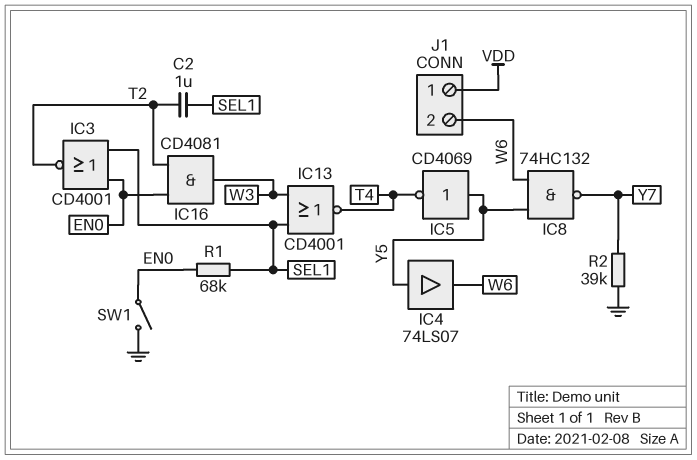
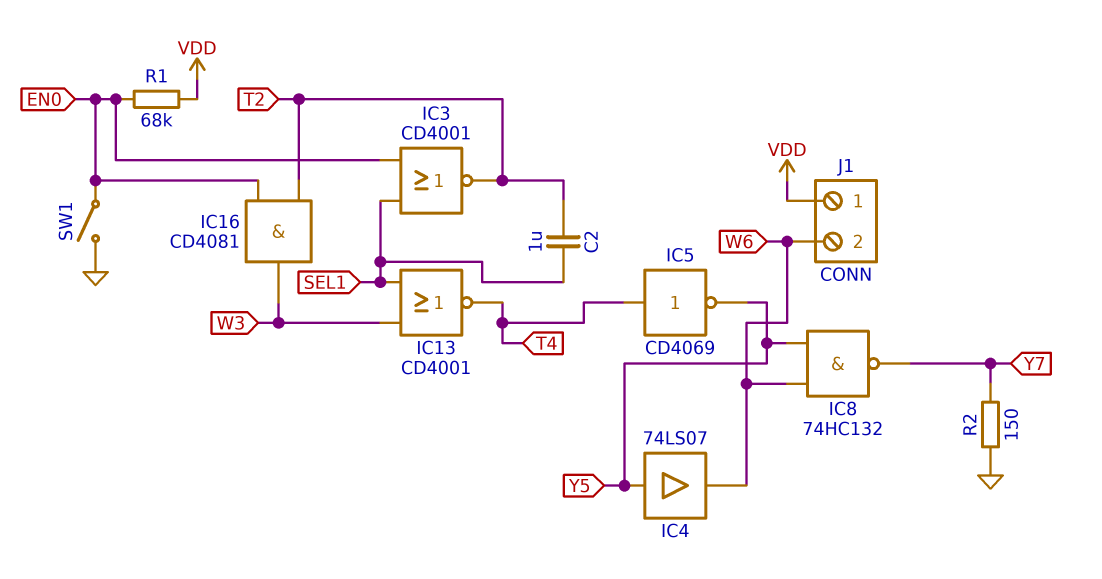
IC5: NOT CD4069 (in Y5, out T4) -> NOT CD4069 (in T4, out Y5)
R1: 68k (EN0, SEL1) -> 68k (EN0, VDD)
R2: 39k (GND, Y7) -> 150 (GND, Y7)

